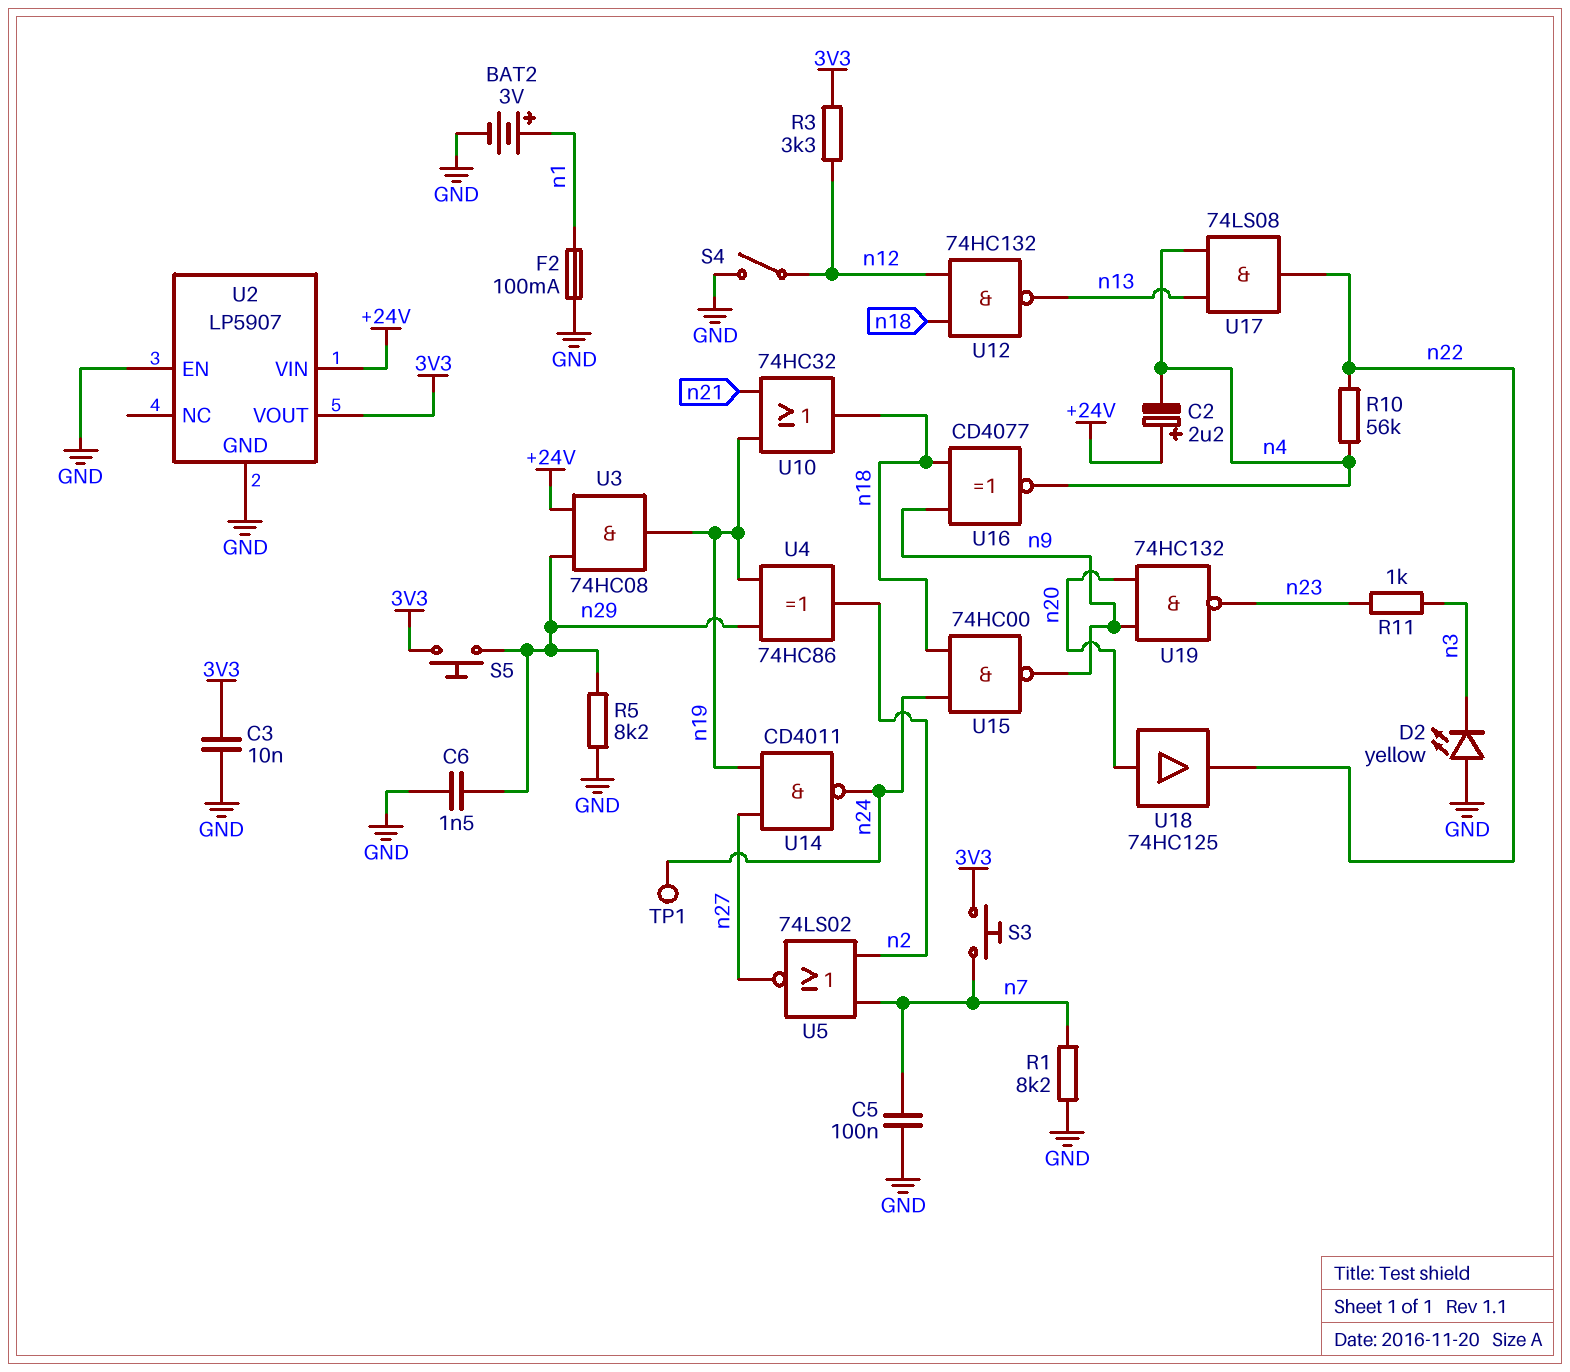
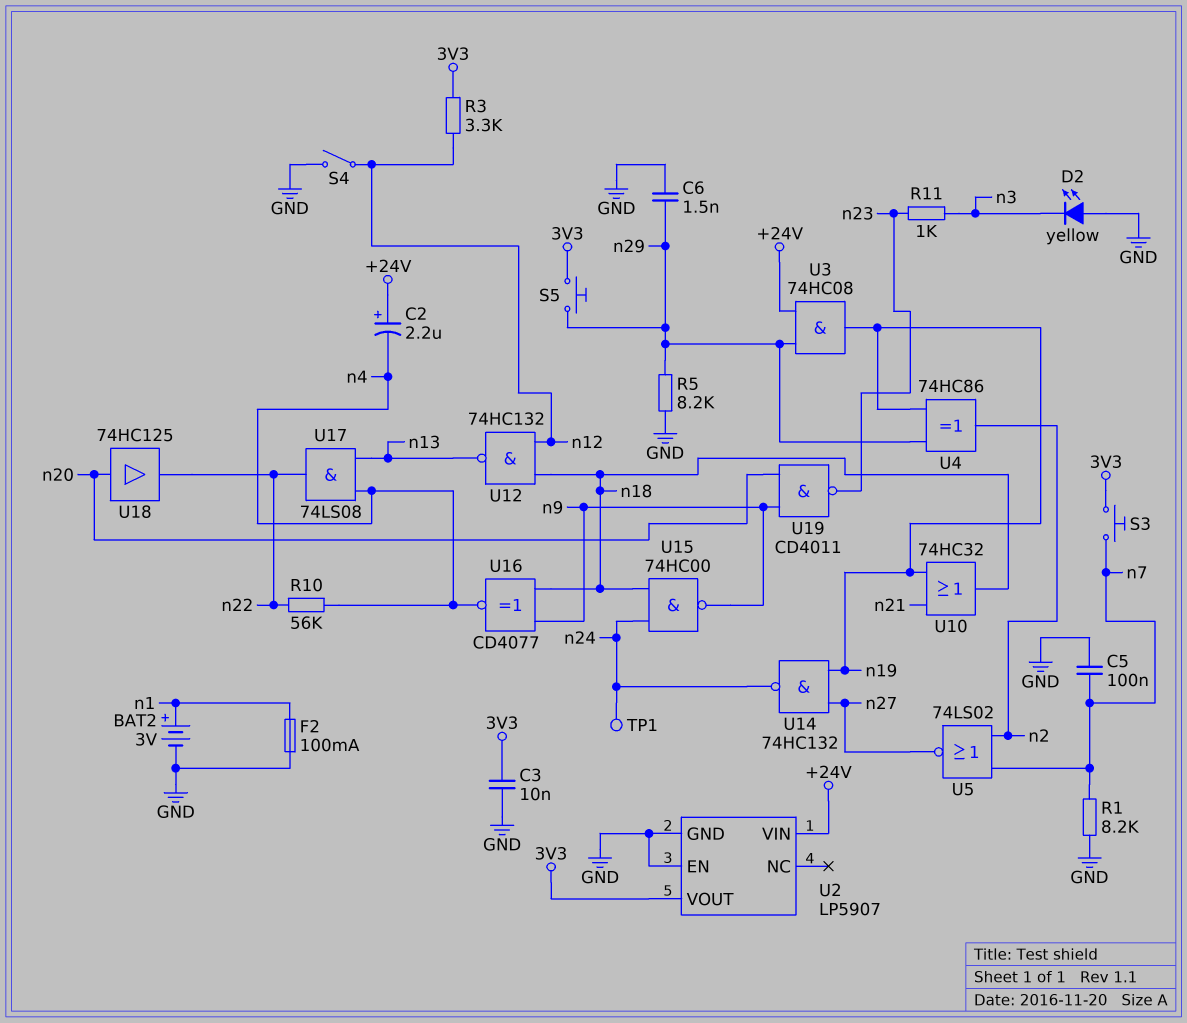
U14: NAND CD4011 (in n19, in n27, out n24) -> NAND 74HC132 (in n19, in n27, out n24)
U19: NAND 74HC132 (in n9, in n20, out n23) -> NAND CD4011 (in n9, in n20, out n23)

